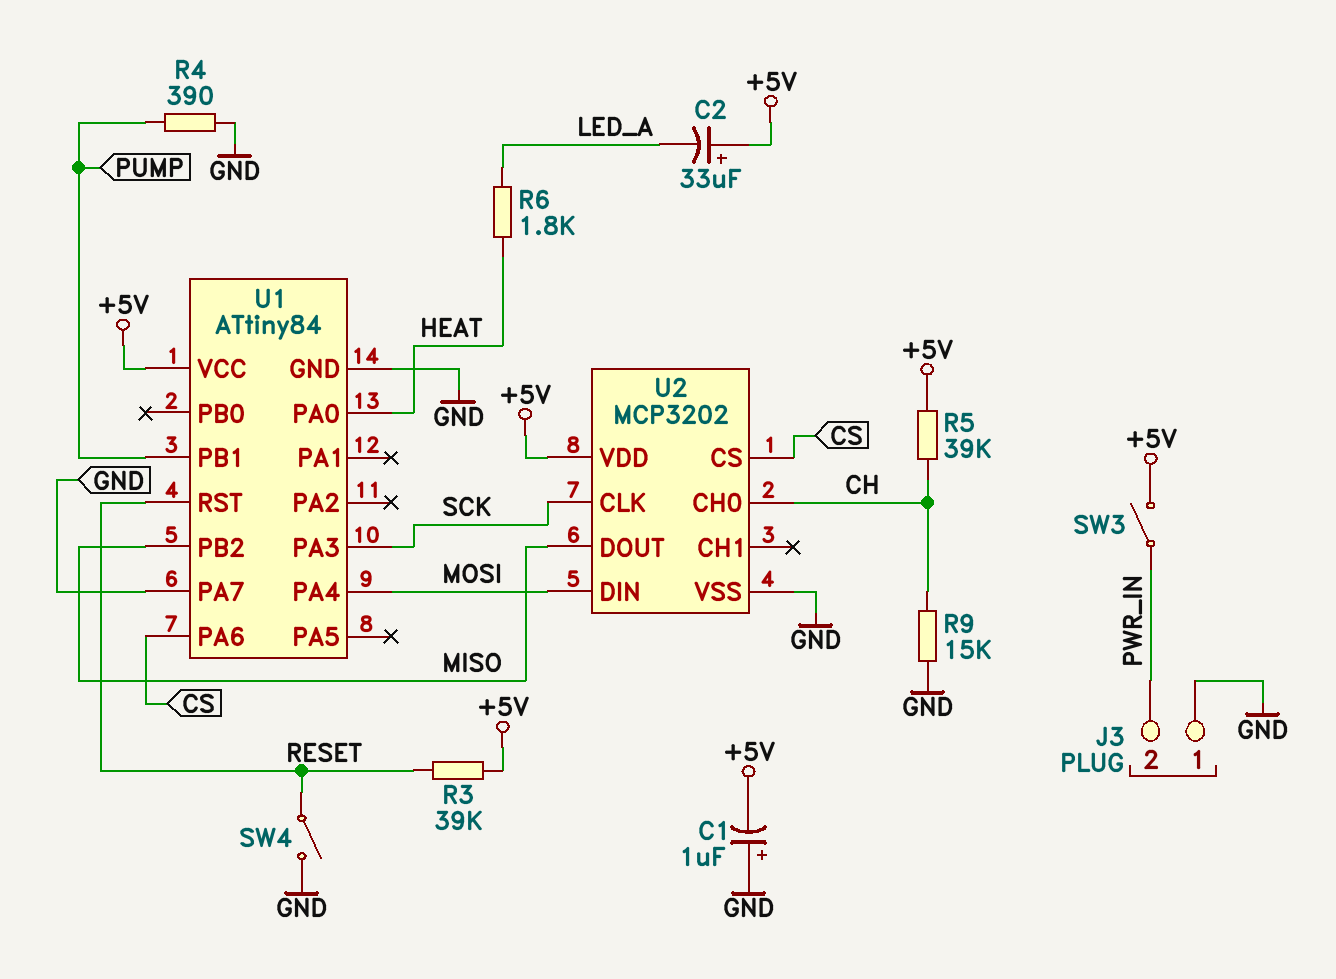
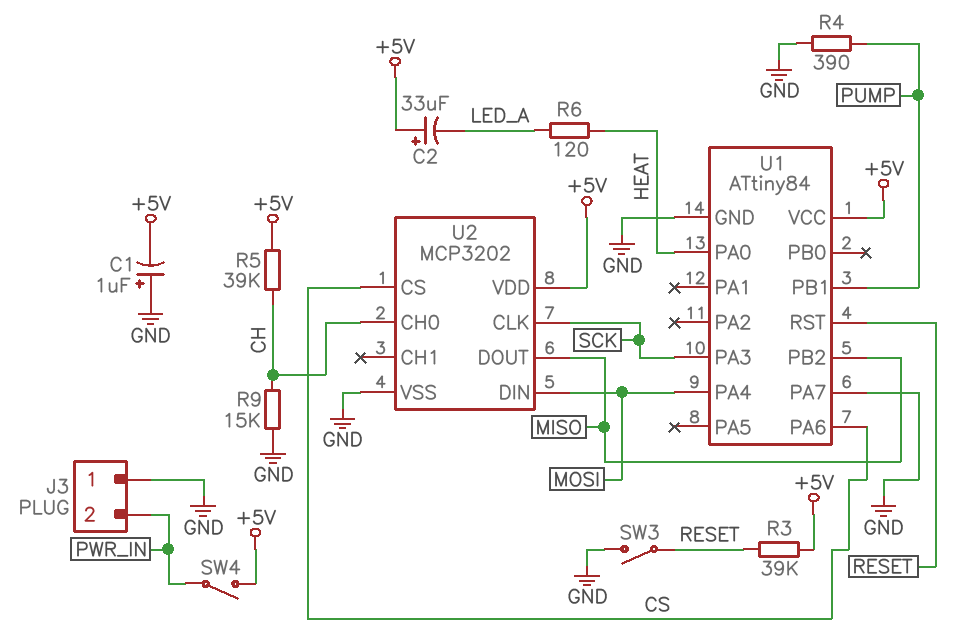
R6: 1.8k (HEAT, LED_A) -> 120 (HEAT, LED_A)
SW3: switch (+5V, PWR_IN) -> switch (GND, RESET)
SW4: switch (GND, RESET) -> switch (+5V, PWR_IN)

